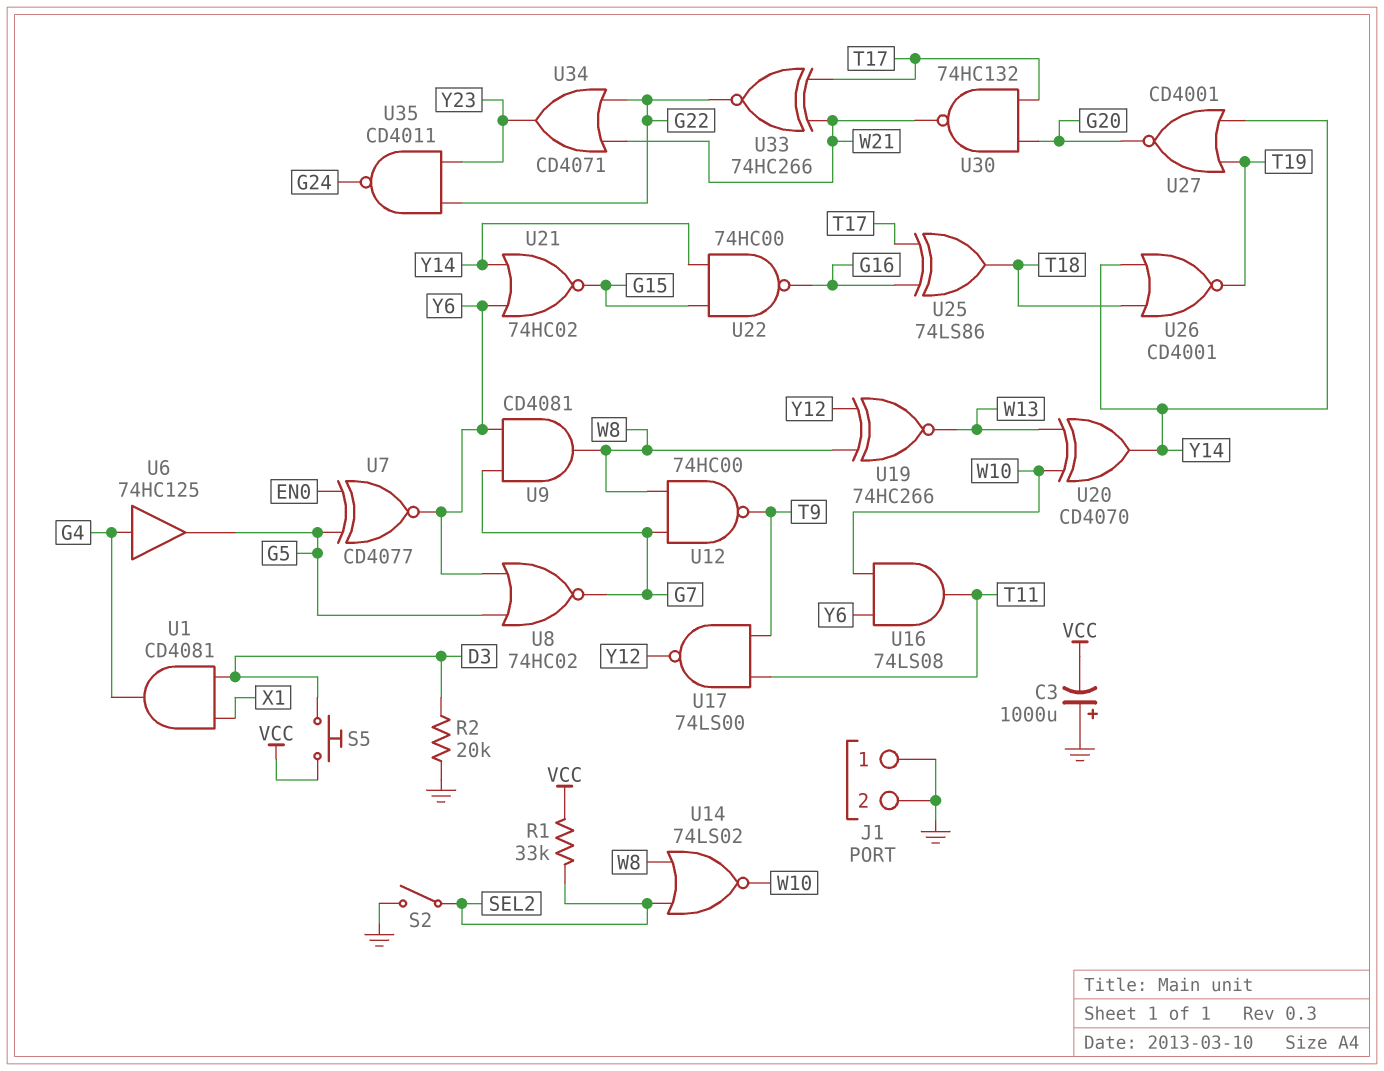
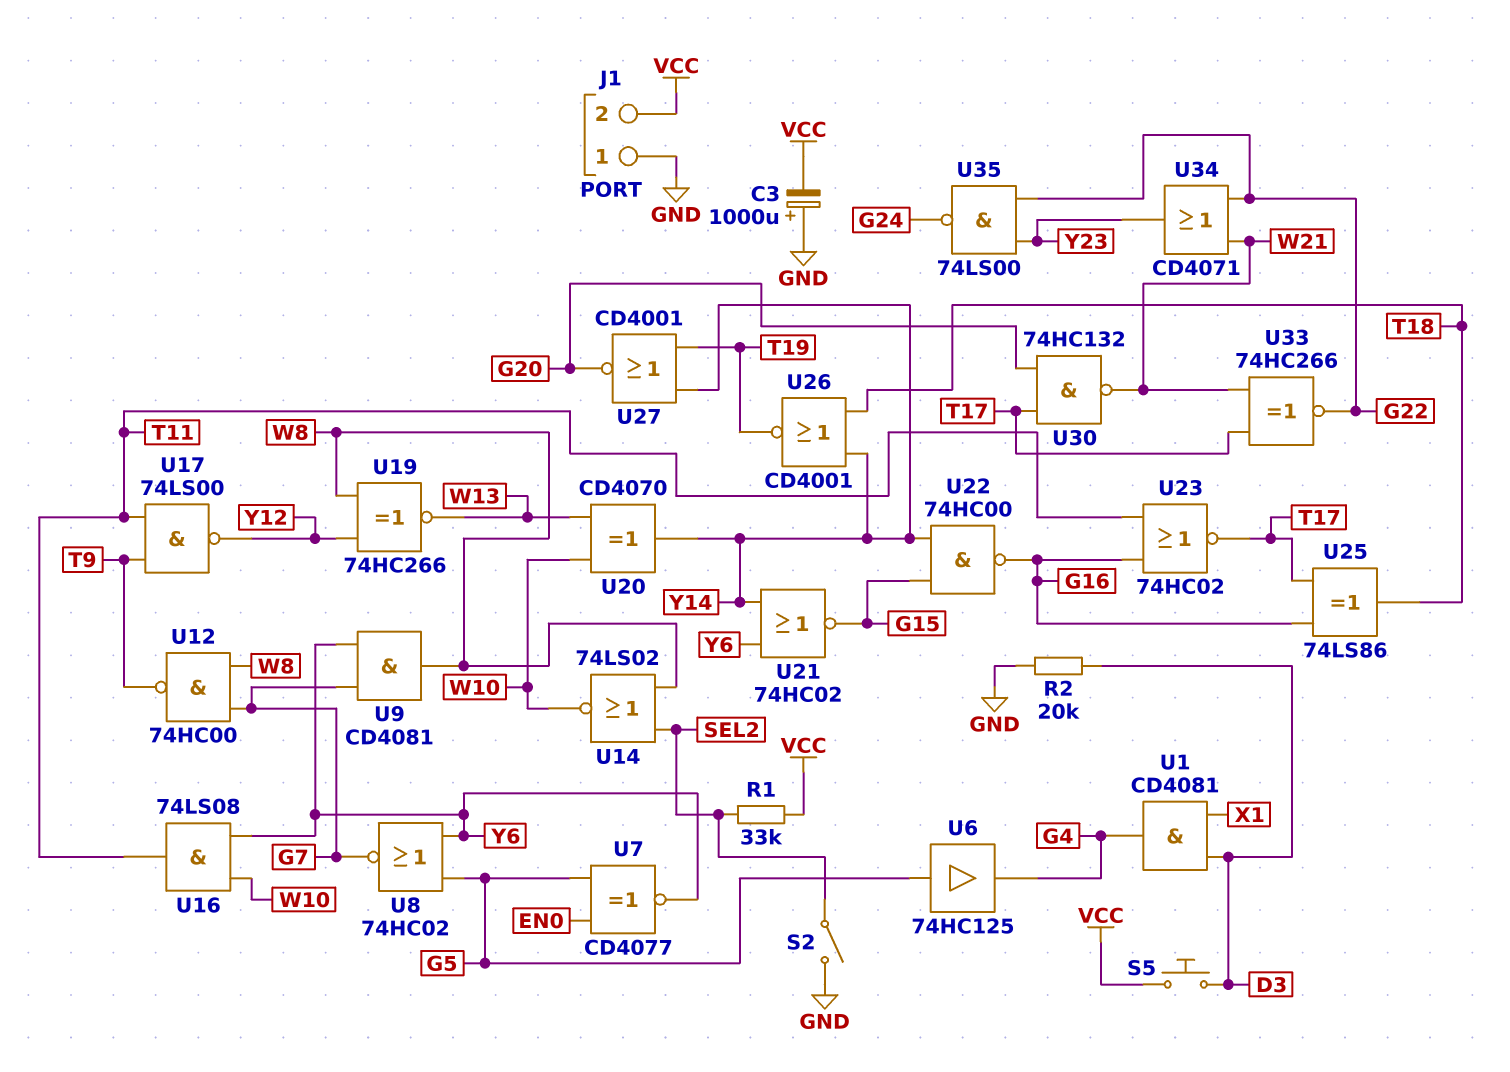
J1 pin 2: GND -> VCC
U6: buffer 74HC125 (in G4, out G5) -> buffer 74HC125 (in G5, out G4)
U23: none -> NOR 74HC02 (in G16, in T11, out T17)
U35: NAND CD4011 (in G22, in Y23, out G24) -> NAND 74LS00 (in G22, in Y23, out G24)

